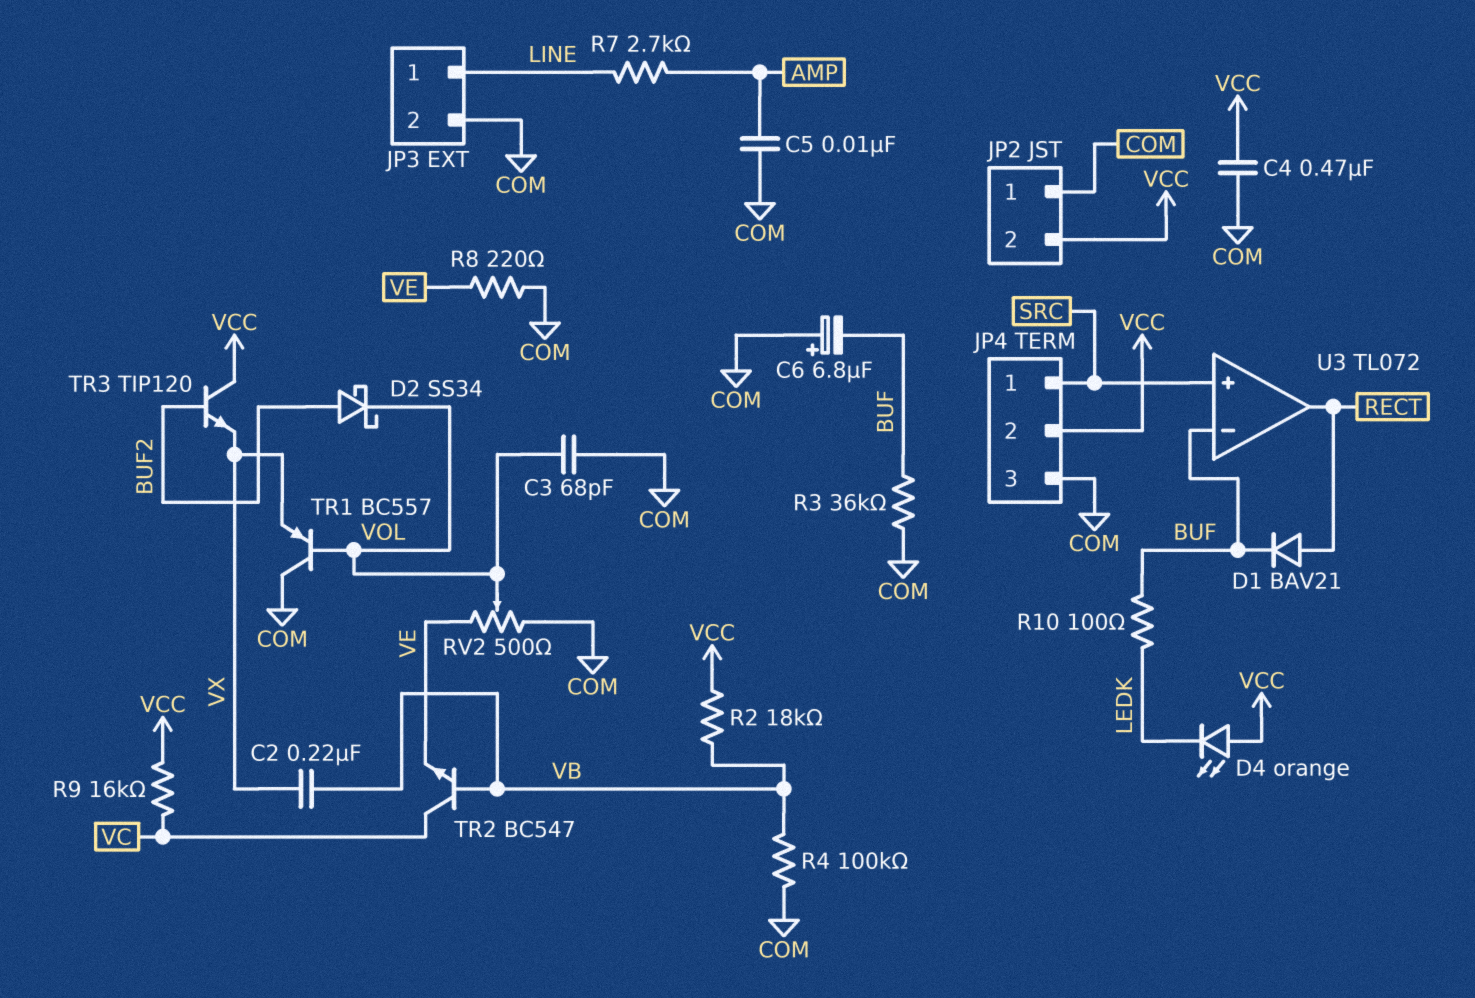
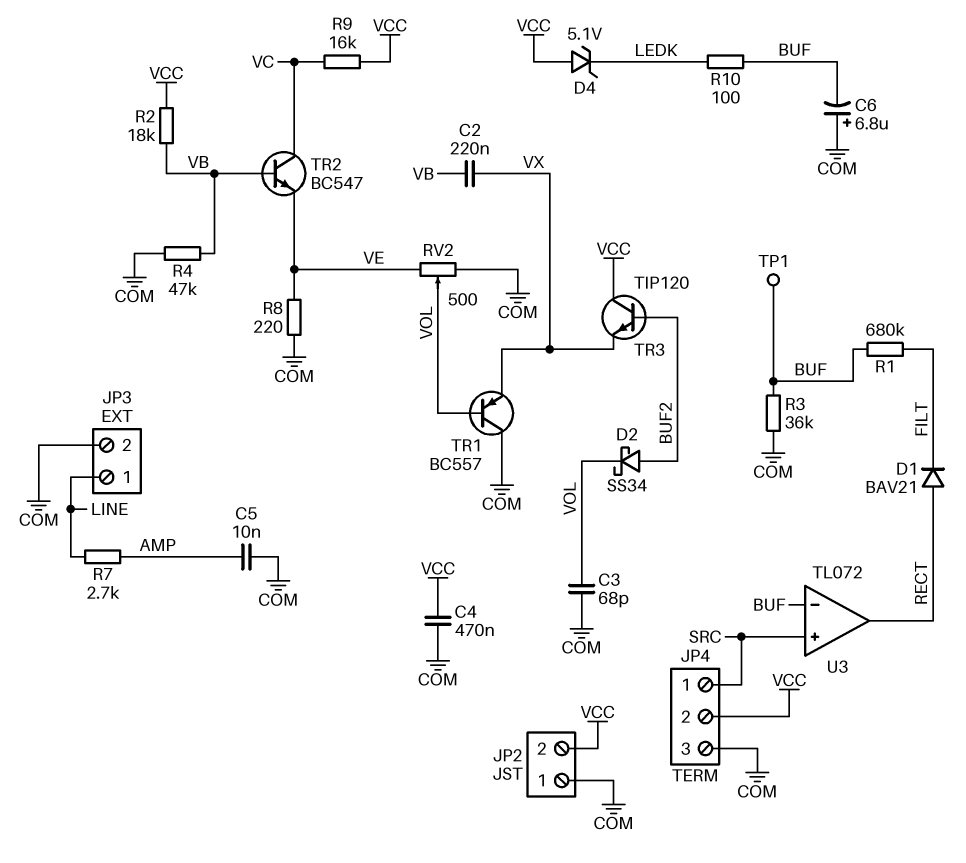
D1: diode BAV21 (A RECT, K BUF) -> diode BAV21 (A RECT, K FILT)
D4: LED orange (A VCC, K LEDK) -> zener 5.1V (A VCC, K LEDK)
R1: none -> 680k (BUF, FILT)
R4: 100k (COM, VB) -> 47k (COM, VB)
TP1: none -> test point (BUF)

